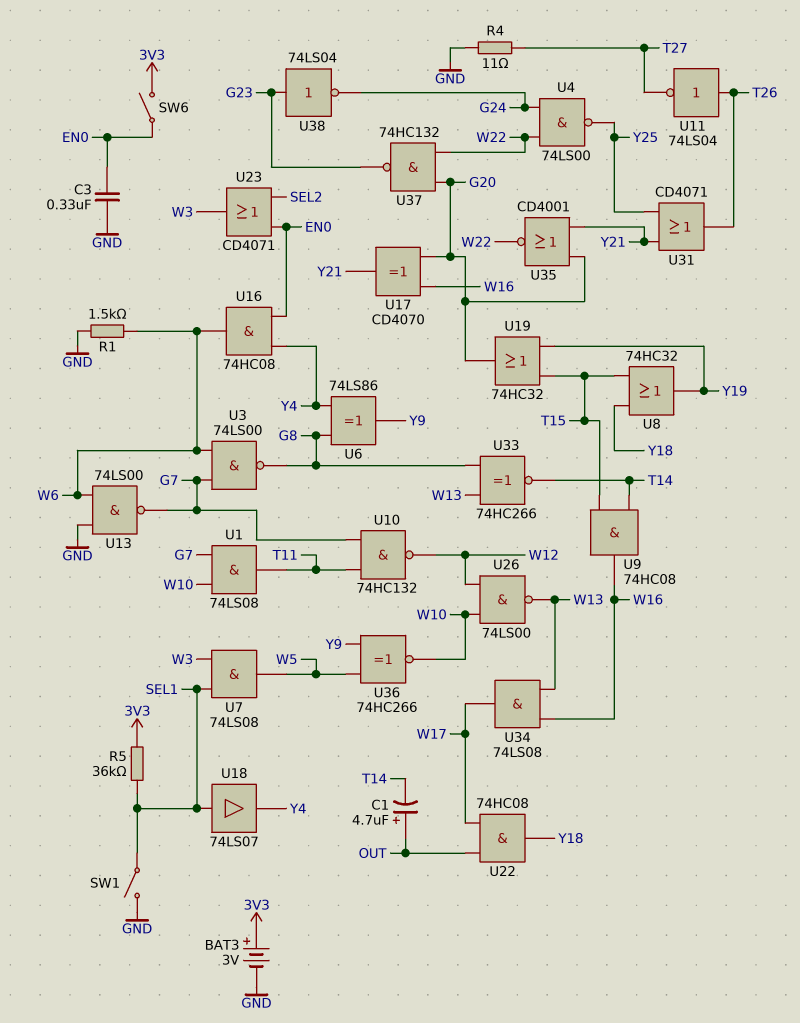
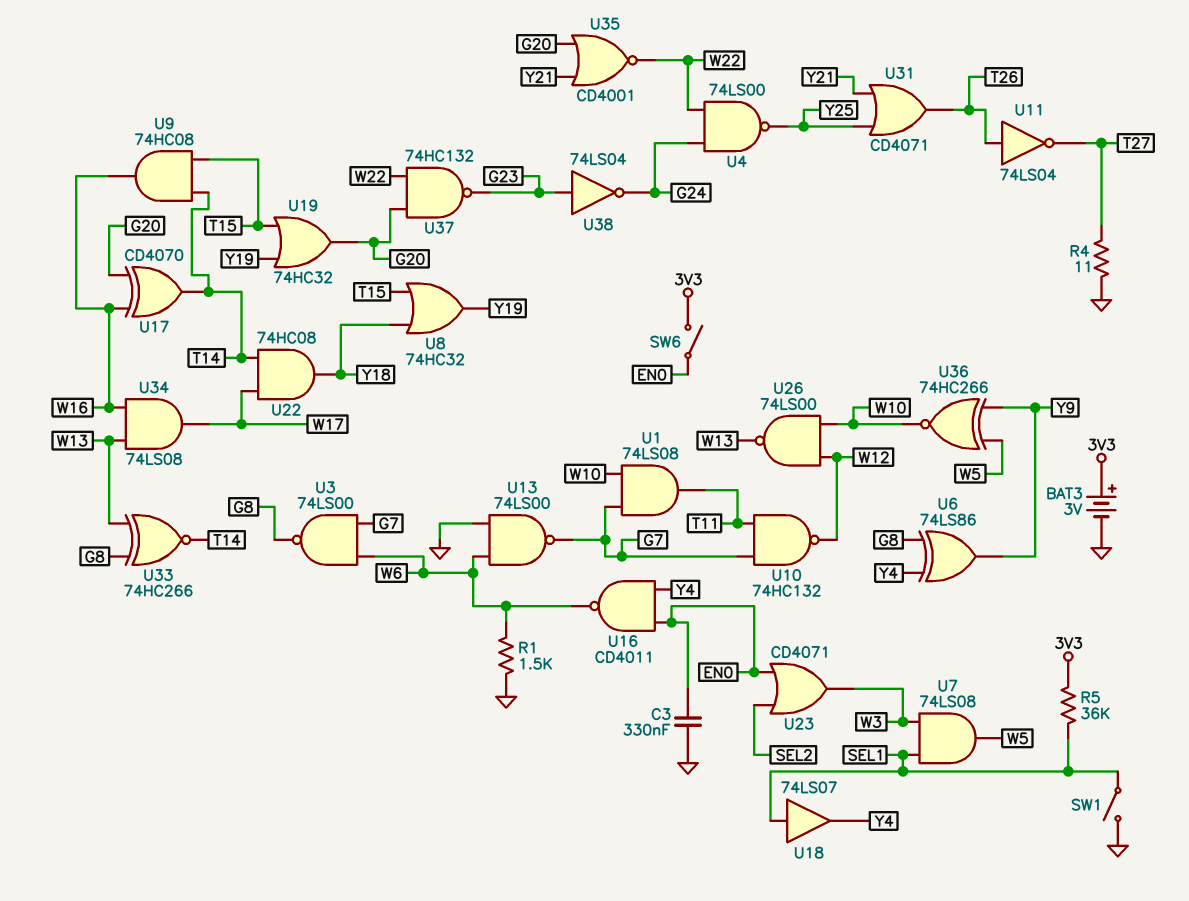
C1: 4.7uF (plus OUT, minus T14) -> none
U16: AND 74HC08 (in EN0, in Y4, out W6) -> NAND CD4011 (in EN0, in Y4, out W6)
U17: XOR CD4070 (in G20, in W16, out Y21) -> XOR CD4070 (in G20, in W16, out T14)
U22: AND 74HC08 (in OUT, in W17, out Y18) -> AND 74HC08 (in T14, in W17, out Y18)

